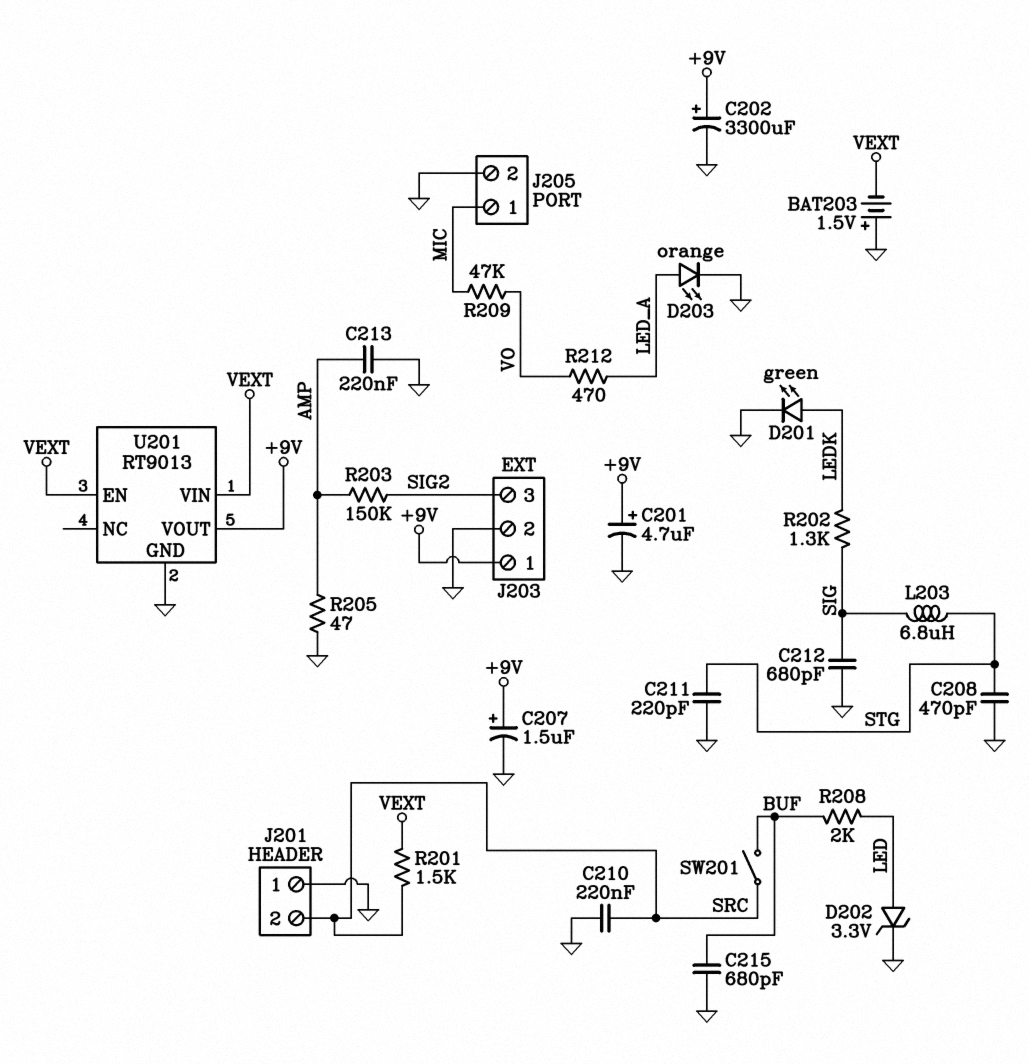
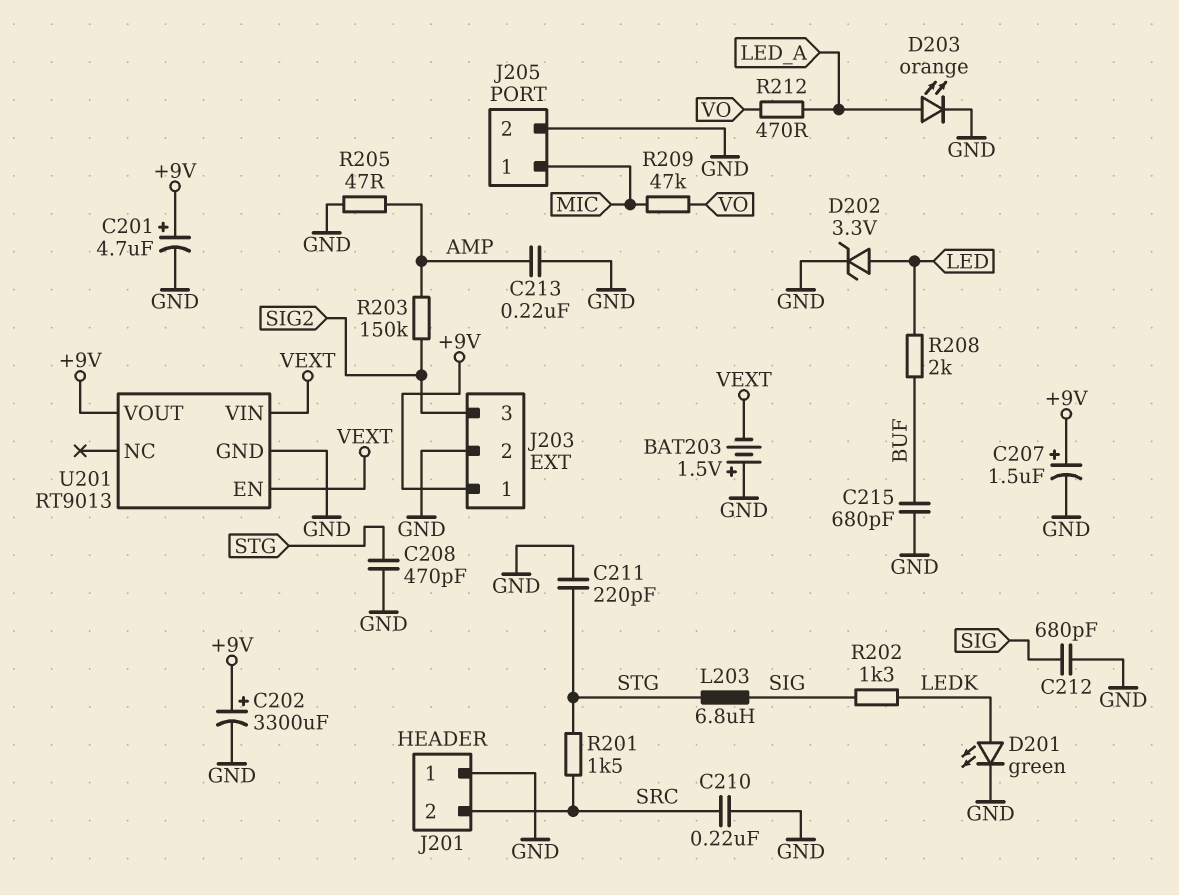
R201: 1.5k (SRC, VEXT) -> 1.5k (SRC, STG)
SW201: switch (BUF, SRC) -> none

